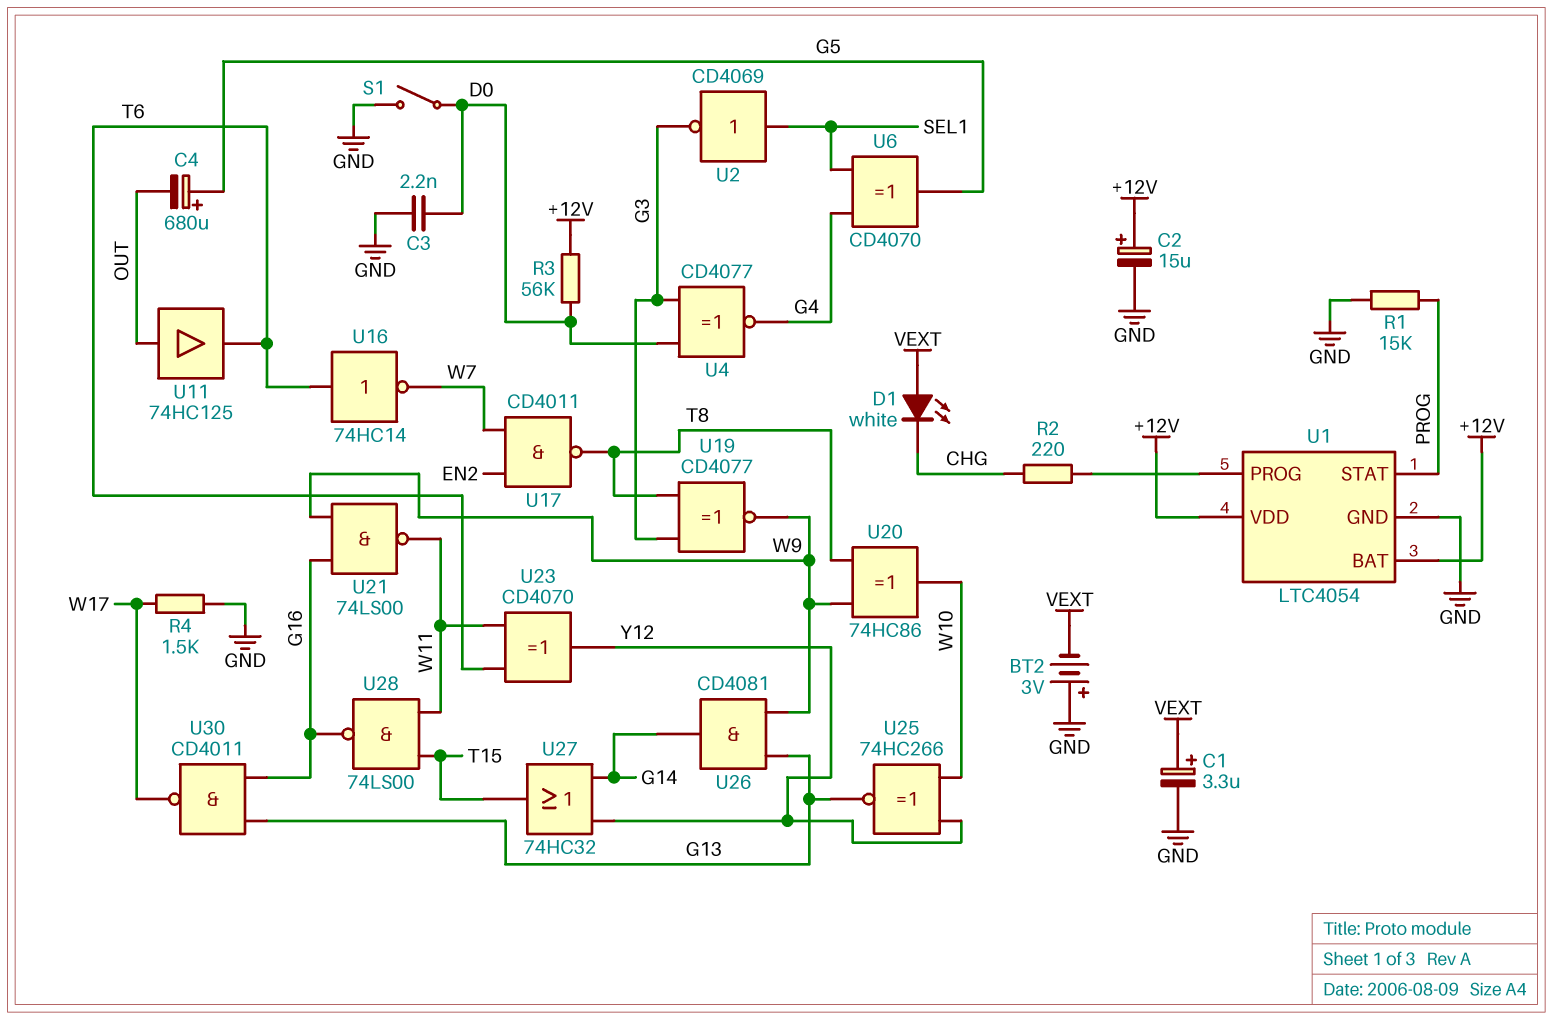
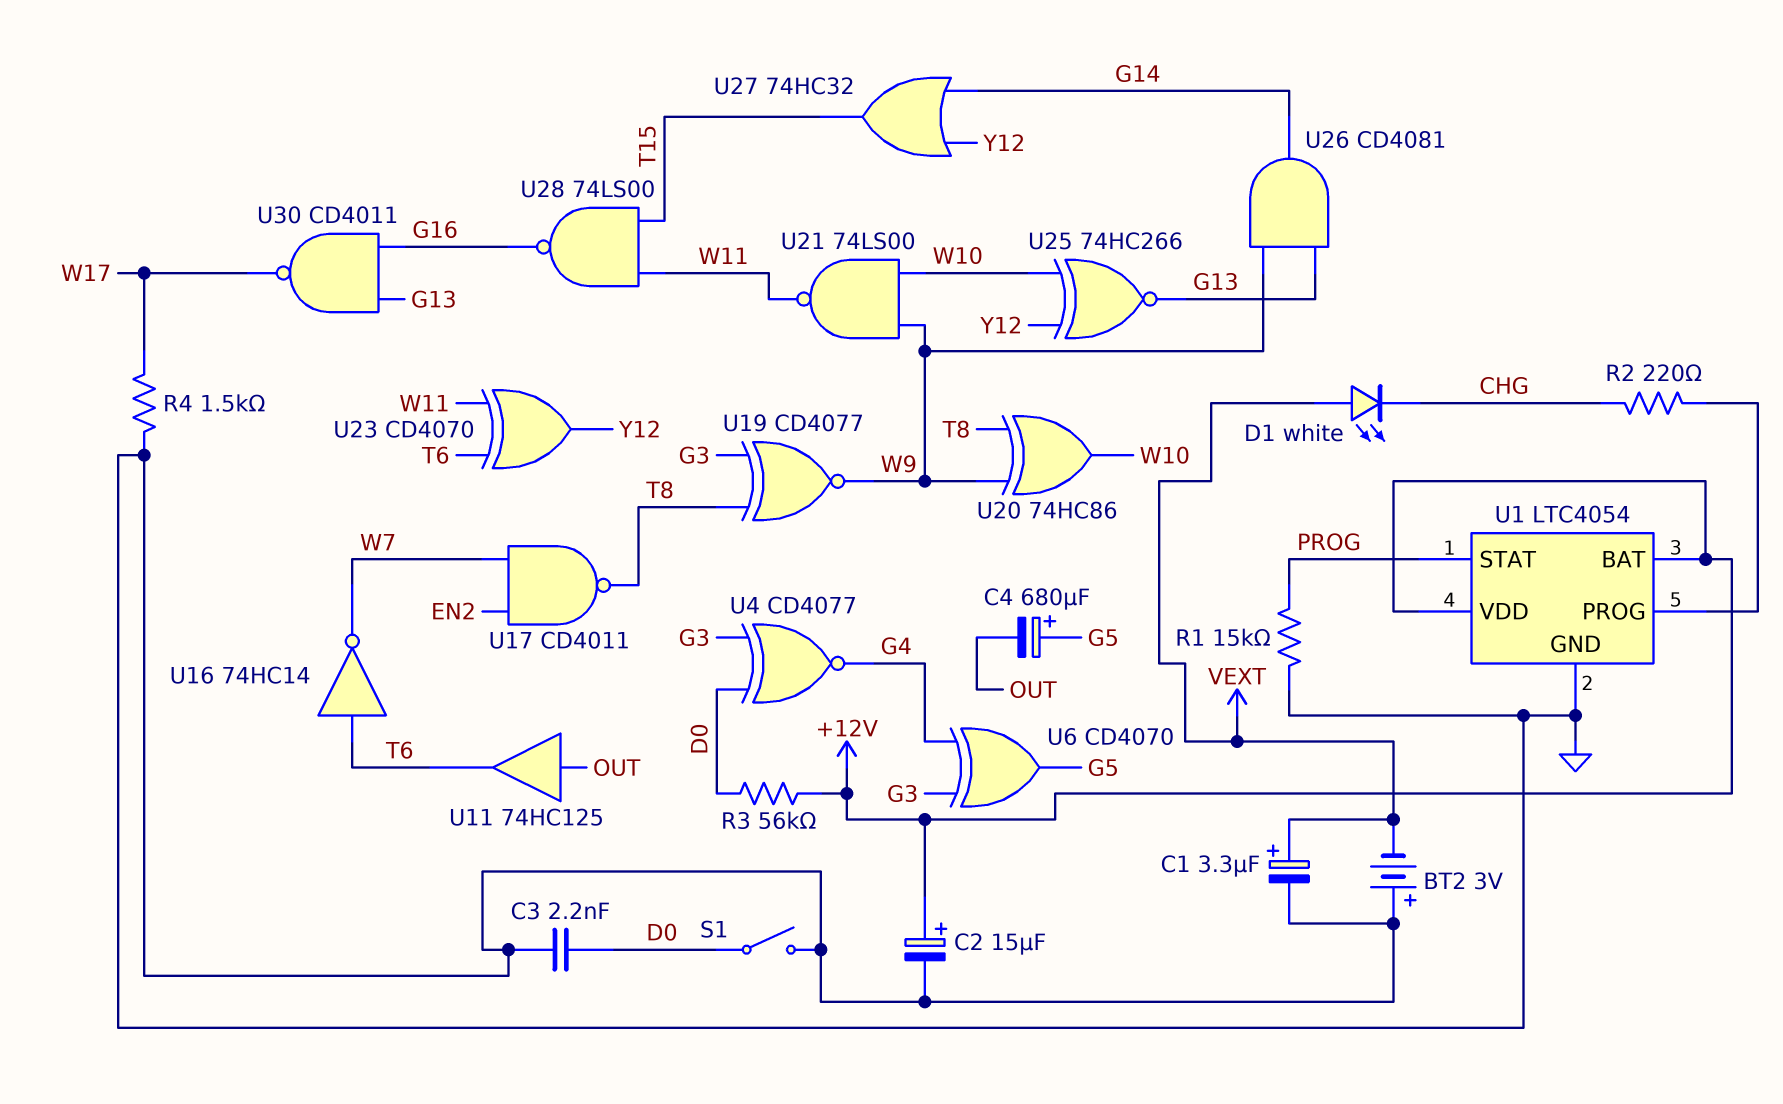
U2: NOT CD4069 (in SEL1, out G3) -> none
U6: XOR CD4070 (in G4, in SEL1, out G5) -> XOR CD4070 (in G3, in G4, out G5)
U21: NAND 74LS00 (in G16, in W9, out W11) -> NAND 74LS00 (in W9, in W10, out W11)

